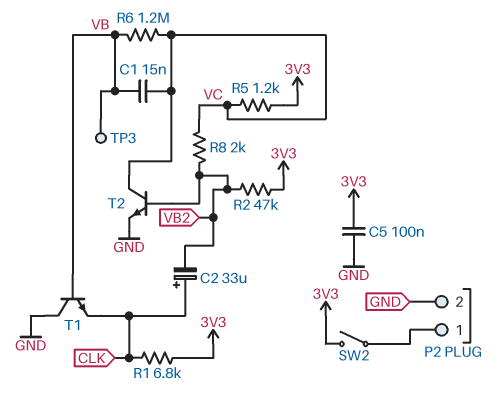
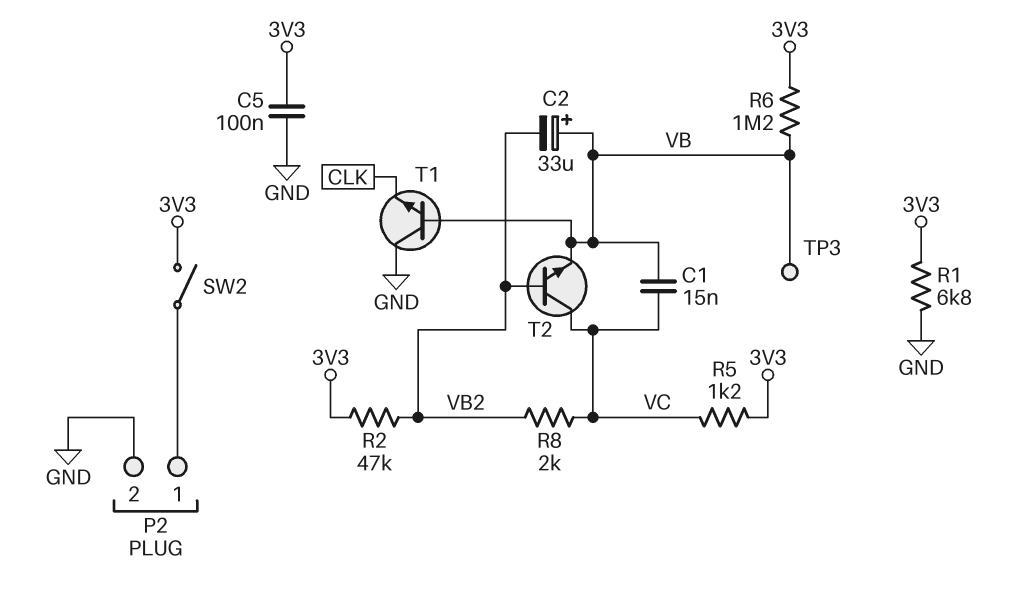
C2: 33uF (plus CLK, minus VB2) -> 33uF (plus VB, minus VB2)
R1: 6.8k (3V3, CLK) -> 6.8k (3V3, GND)
R6: 1.2M (VB, VC) -> 1.2M (3V3, VB)
T2: NPN (B VB2, C VC, E GND) -> NPN (B VB2, C VC, E VB)

